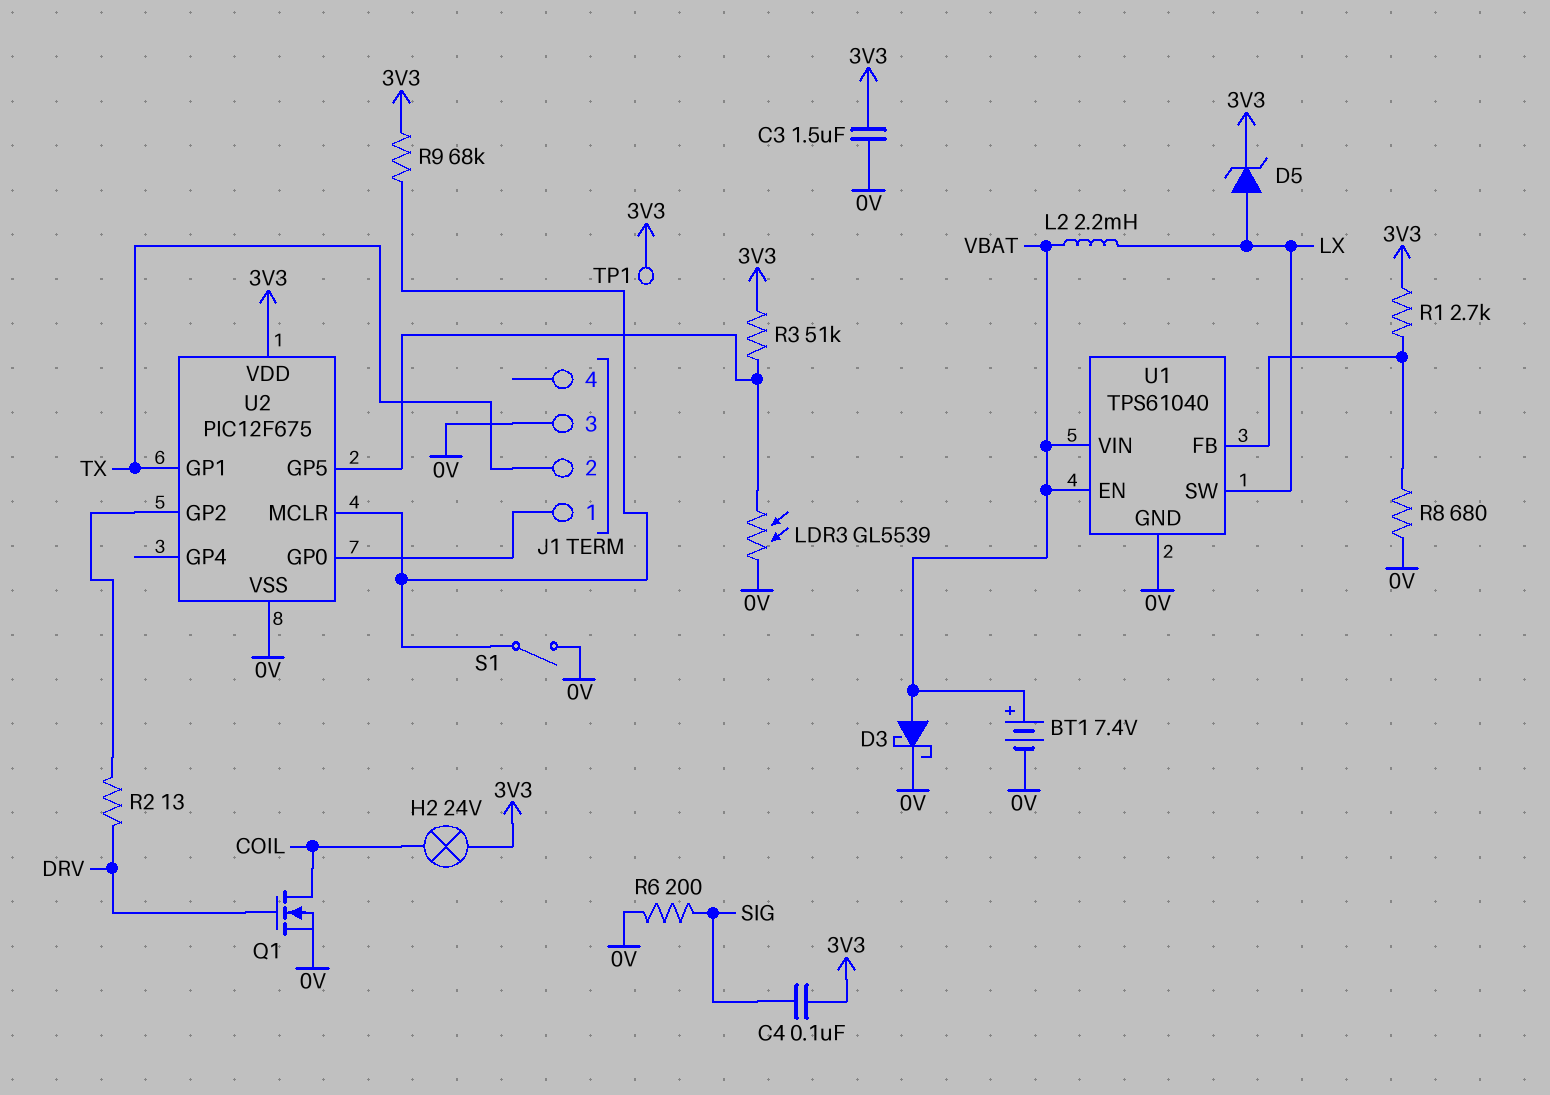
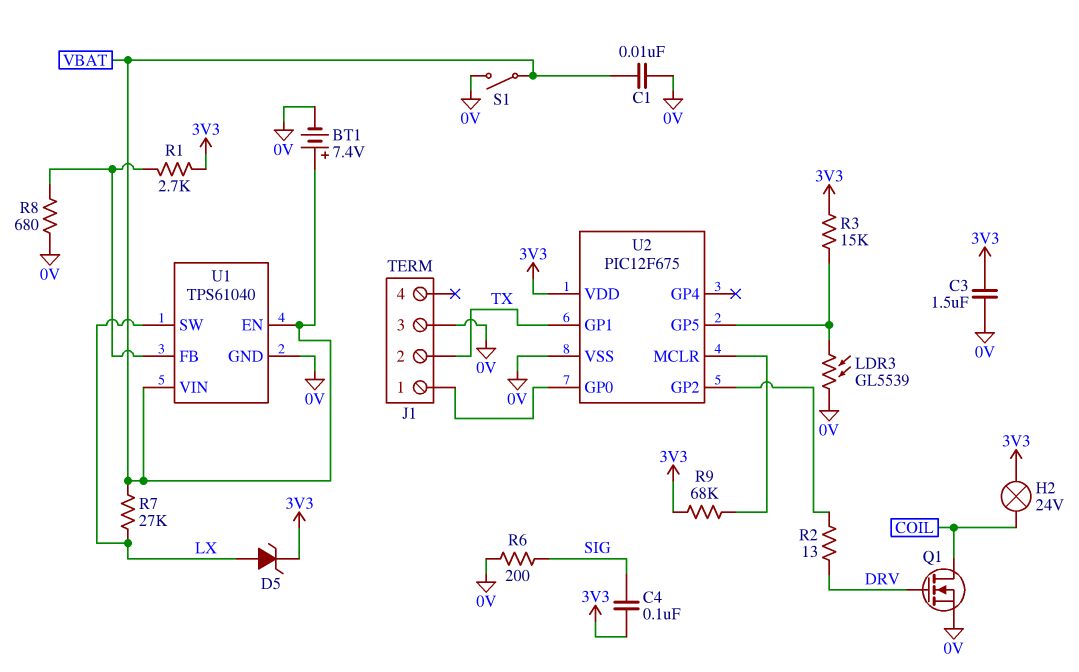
C1: none -> 10nF (0V, VBAT)
D3: schottky (A VBAT, K 0V) -> none
L2: 2.2mH (LX, VBAT) -> none
R3: 51k (3V3, U2/GP5) -> 15k (3V3, U2/GP5)
R7: none -> 27k (LX, VBAT)
S1: switch (0V, U2/MCLR) -> switch (0V, VBAT)
TP1: test point (3V3) -> none

